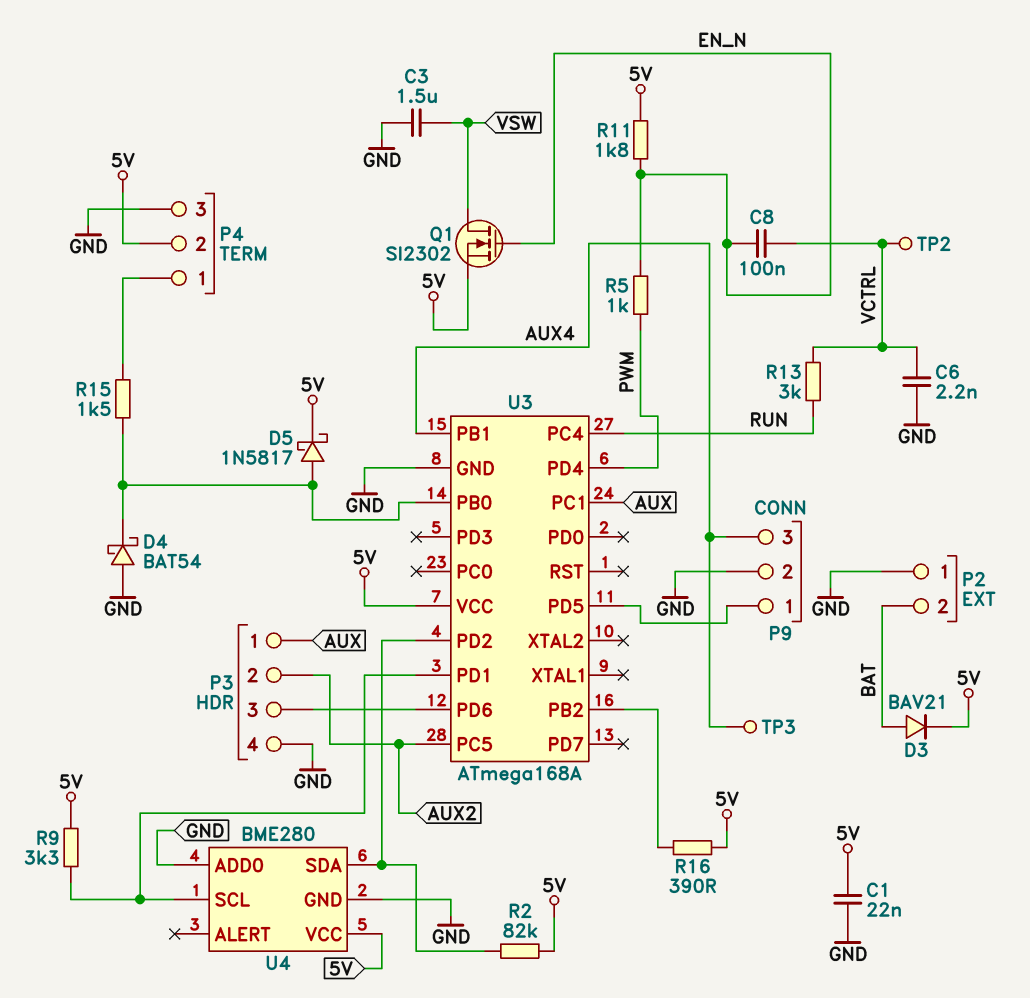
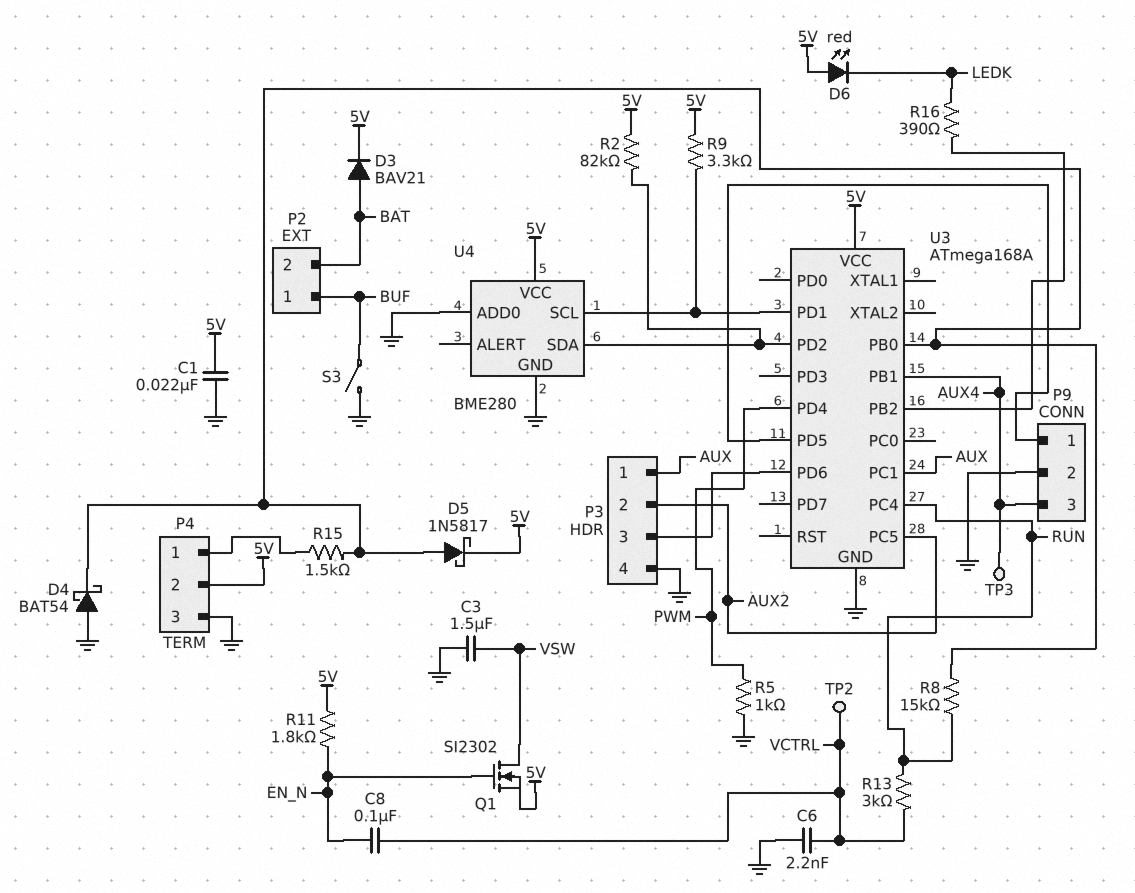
D6: none -> LED red (A 5V, K LEDK)
P2 pin 1: GND -> BUF
R5: 1k (EN_N, PWM) -> 1k (GND, PWM)
R8: none -> 15k (RUN, U3/PB0)
R16: 390 (5V, U3/PB2) -> 390 (LEDK, U3/PB2)
S3: none -> switch (BUF, GND)

